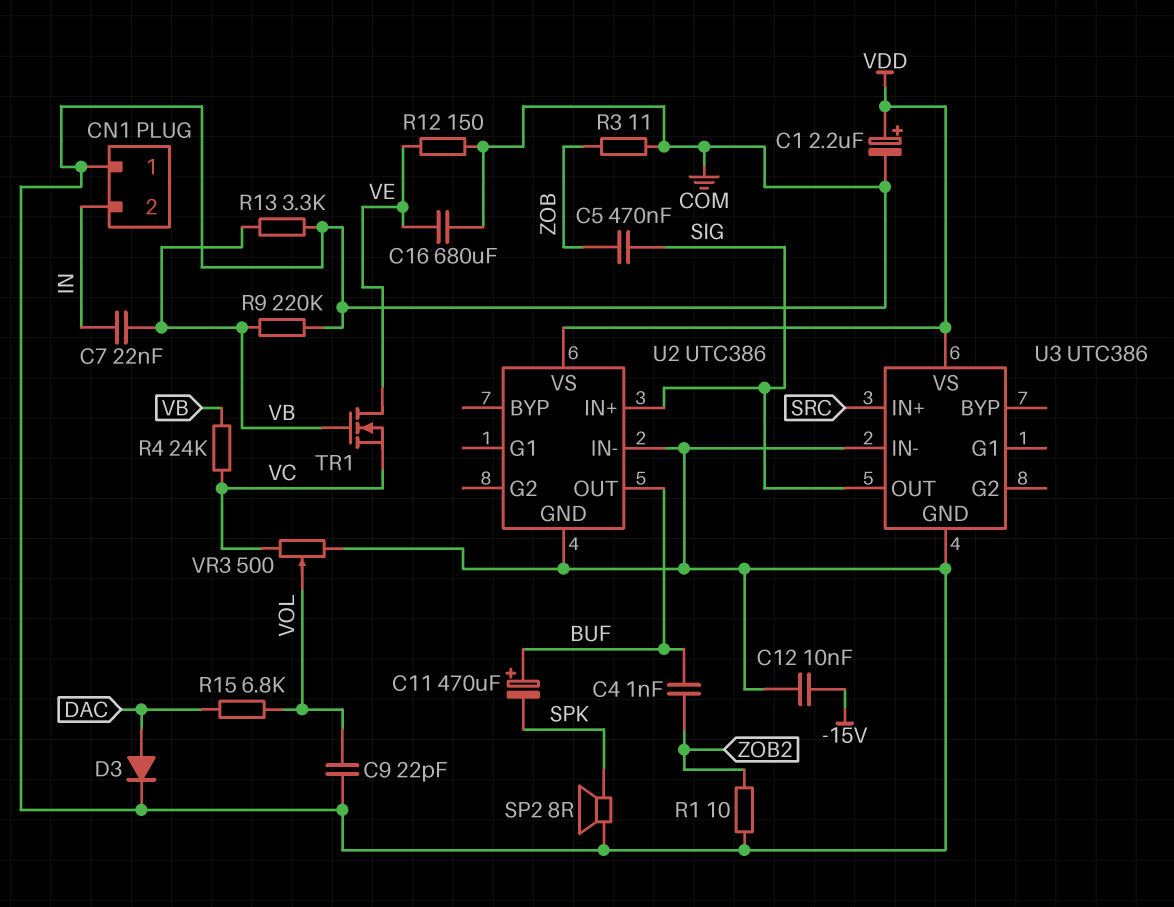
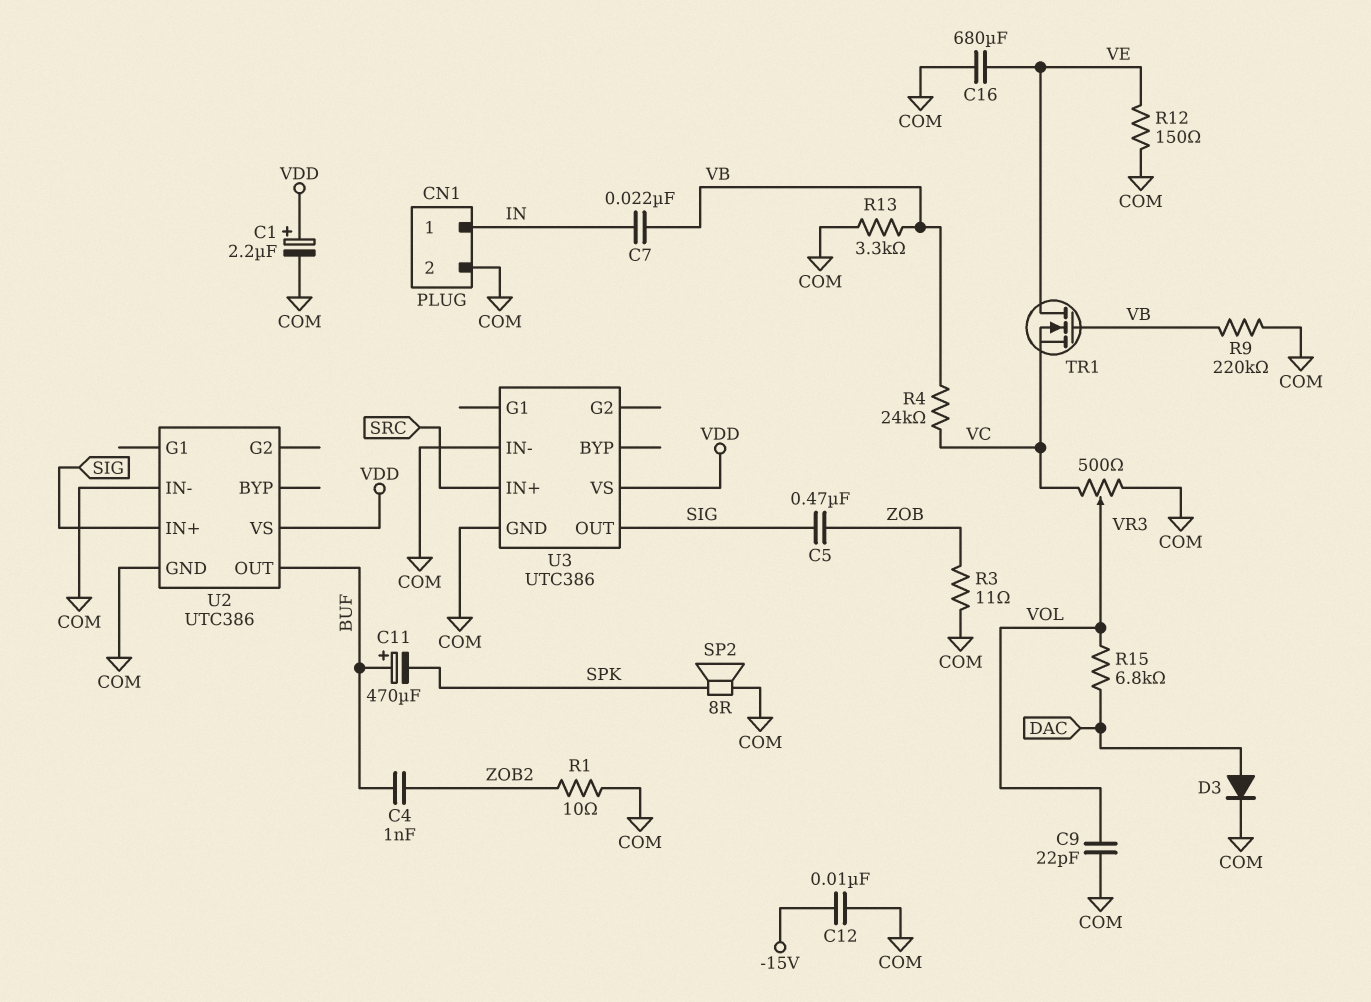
CN1 pin 1: COM -> IN
CN1 pin 2: IN -> COM

